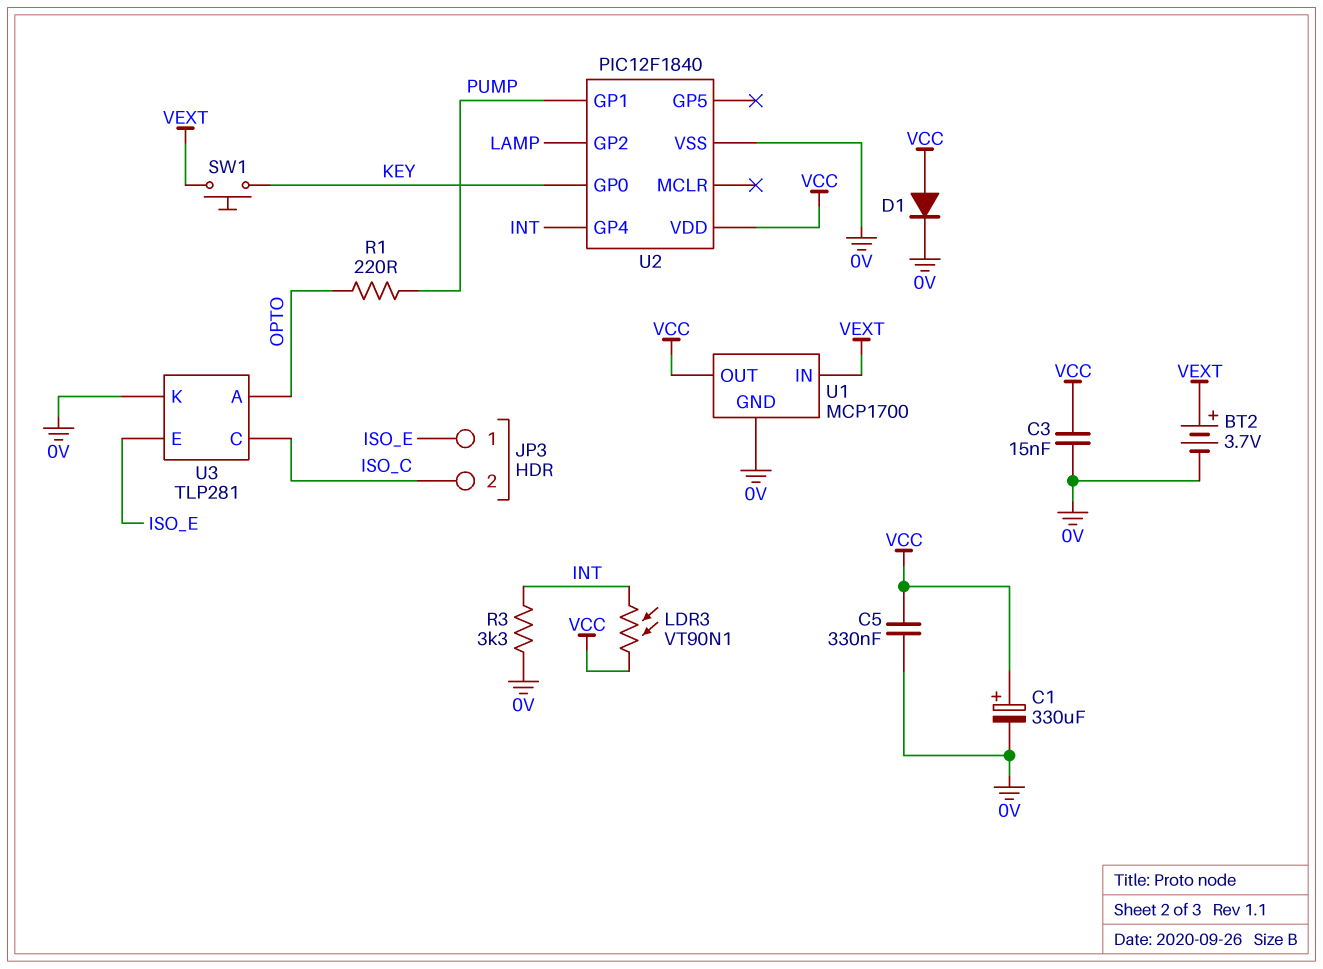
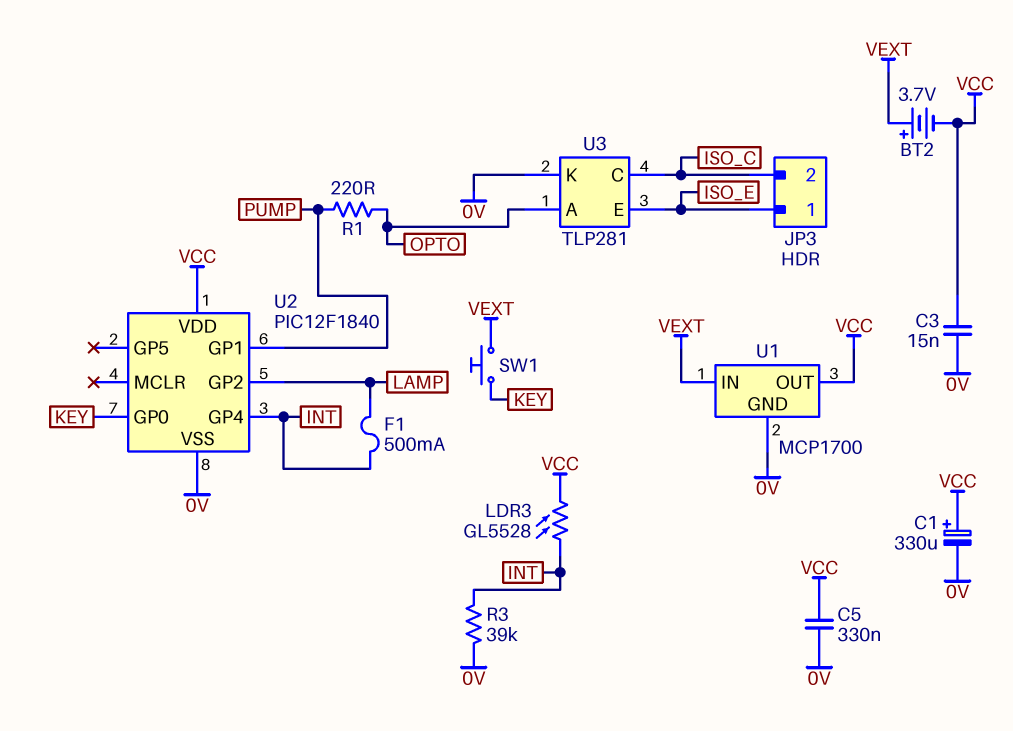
BT2: 3.7V (plus VEXT, minus 0V) -> 3.7V (plus VEXT, minus VCC)
D1: diode (A VCC, K 0V) -> none
F1: none -> 500mA (INT, LAMP)
LDR3: VT90N1 (INT, VCC) -> GL5528 (INT, VCC)
R3: 3.3k (0V, INT) -> 39k (0V, INT)

